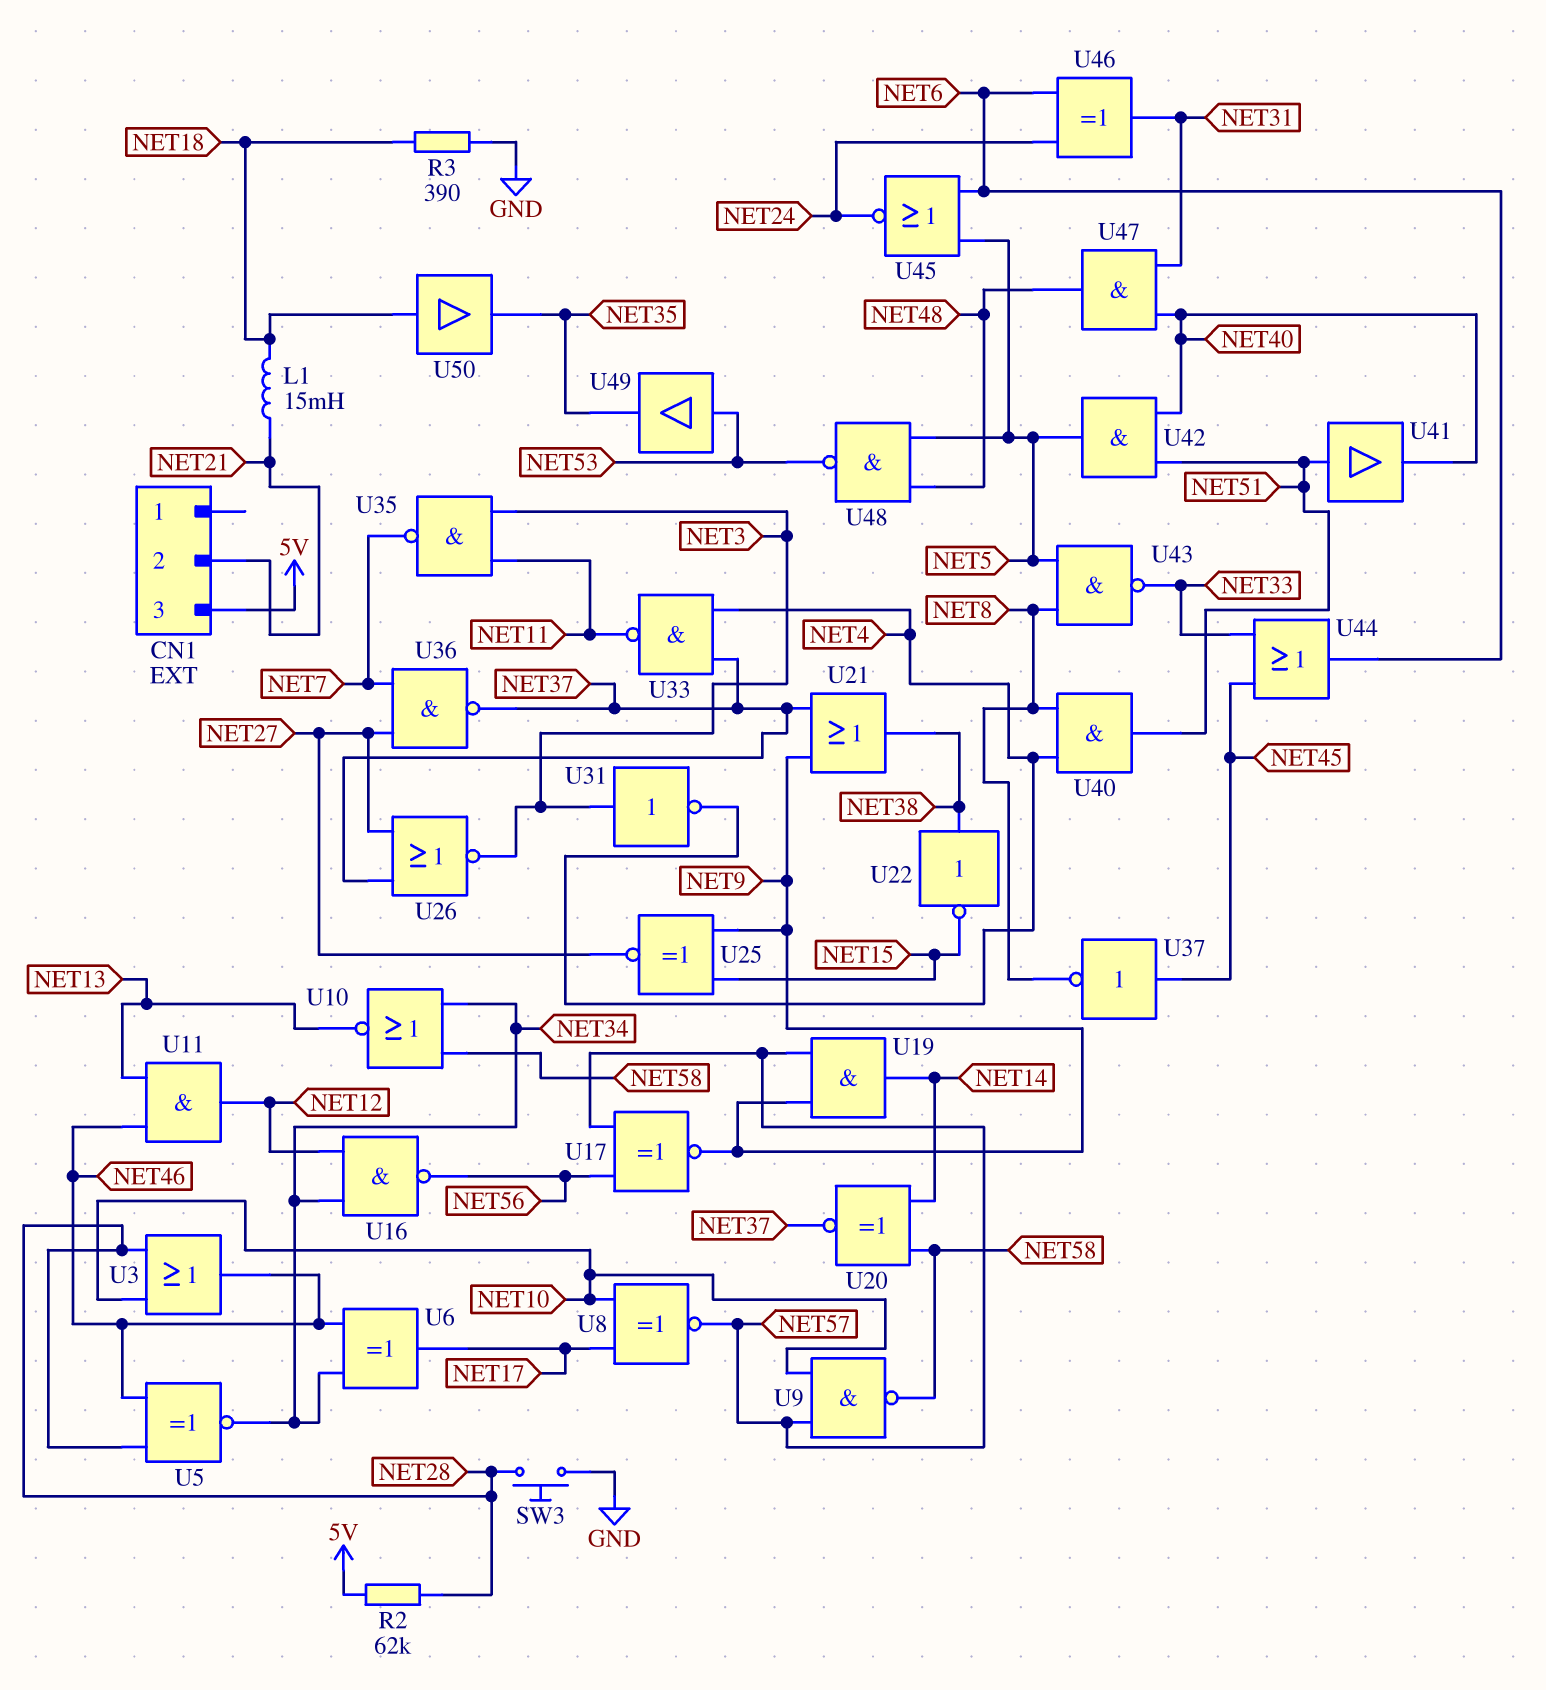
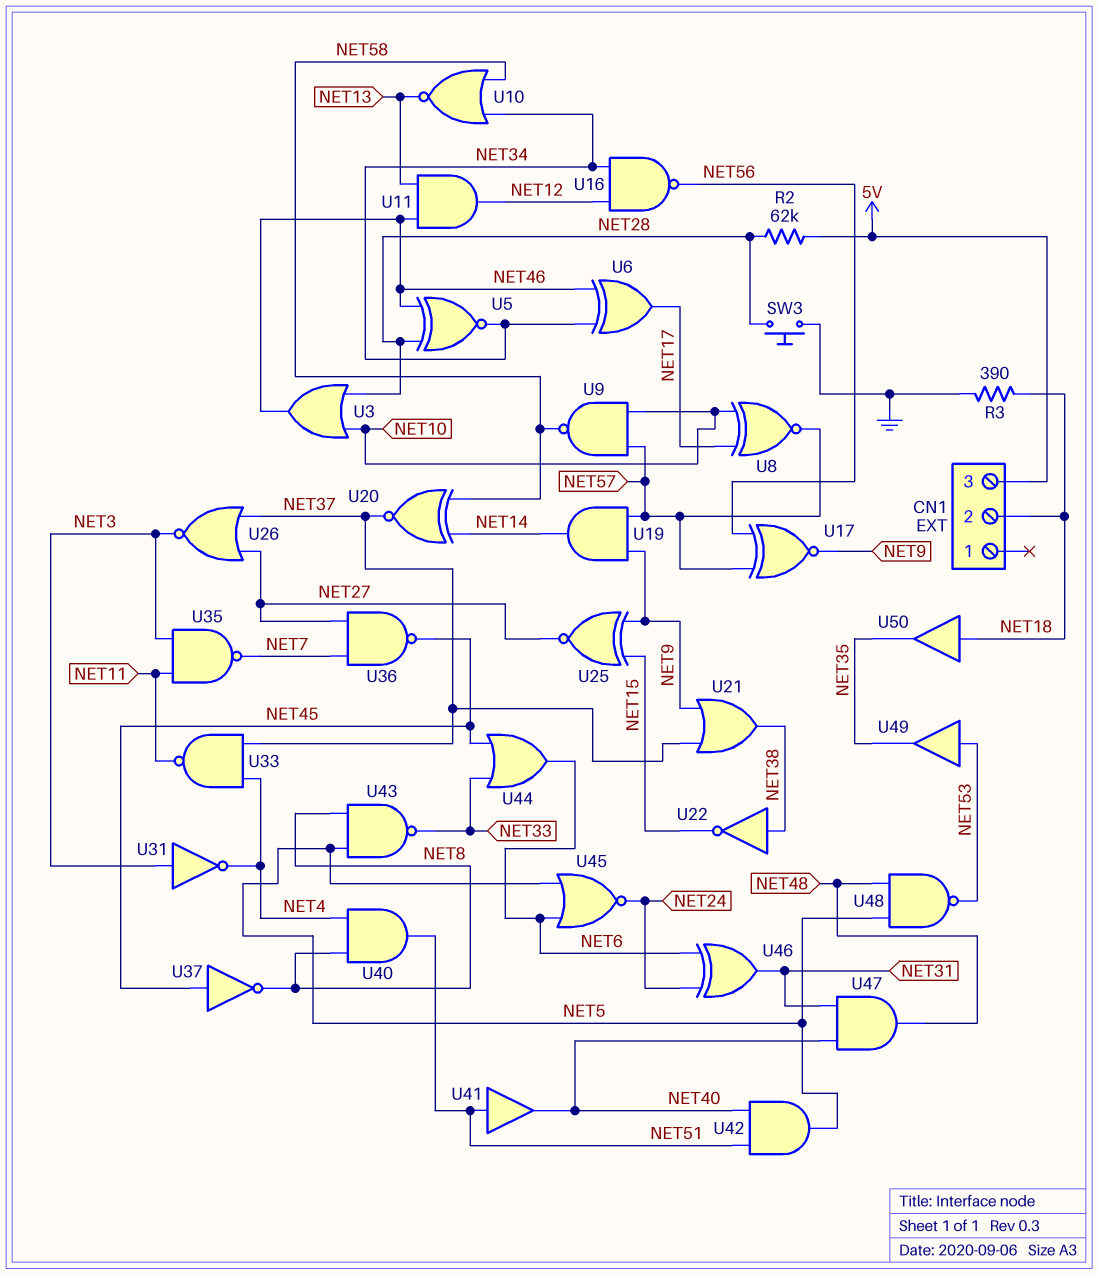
CN1 pin 2: NET21 -> NET18
L1: 15mH (NET18, NET21) -> none
U36: NAND (in NET7, in NET27, out NET37) -> NAND (in NET7, in NET27, out NET45)

